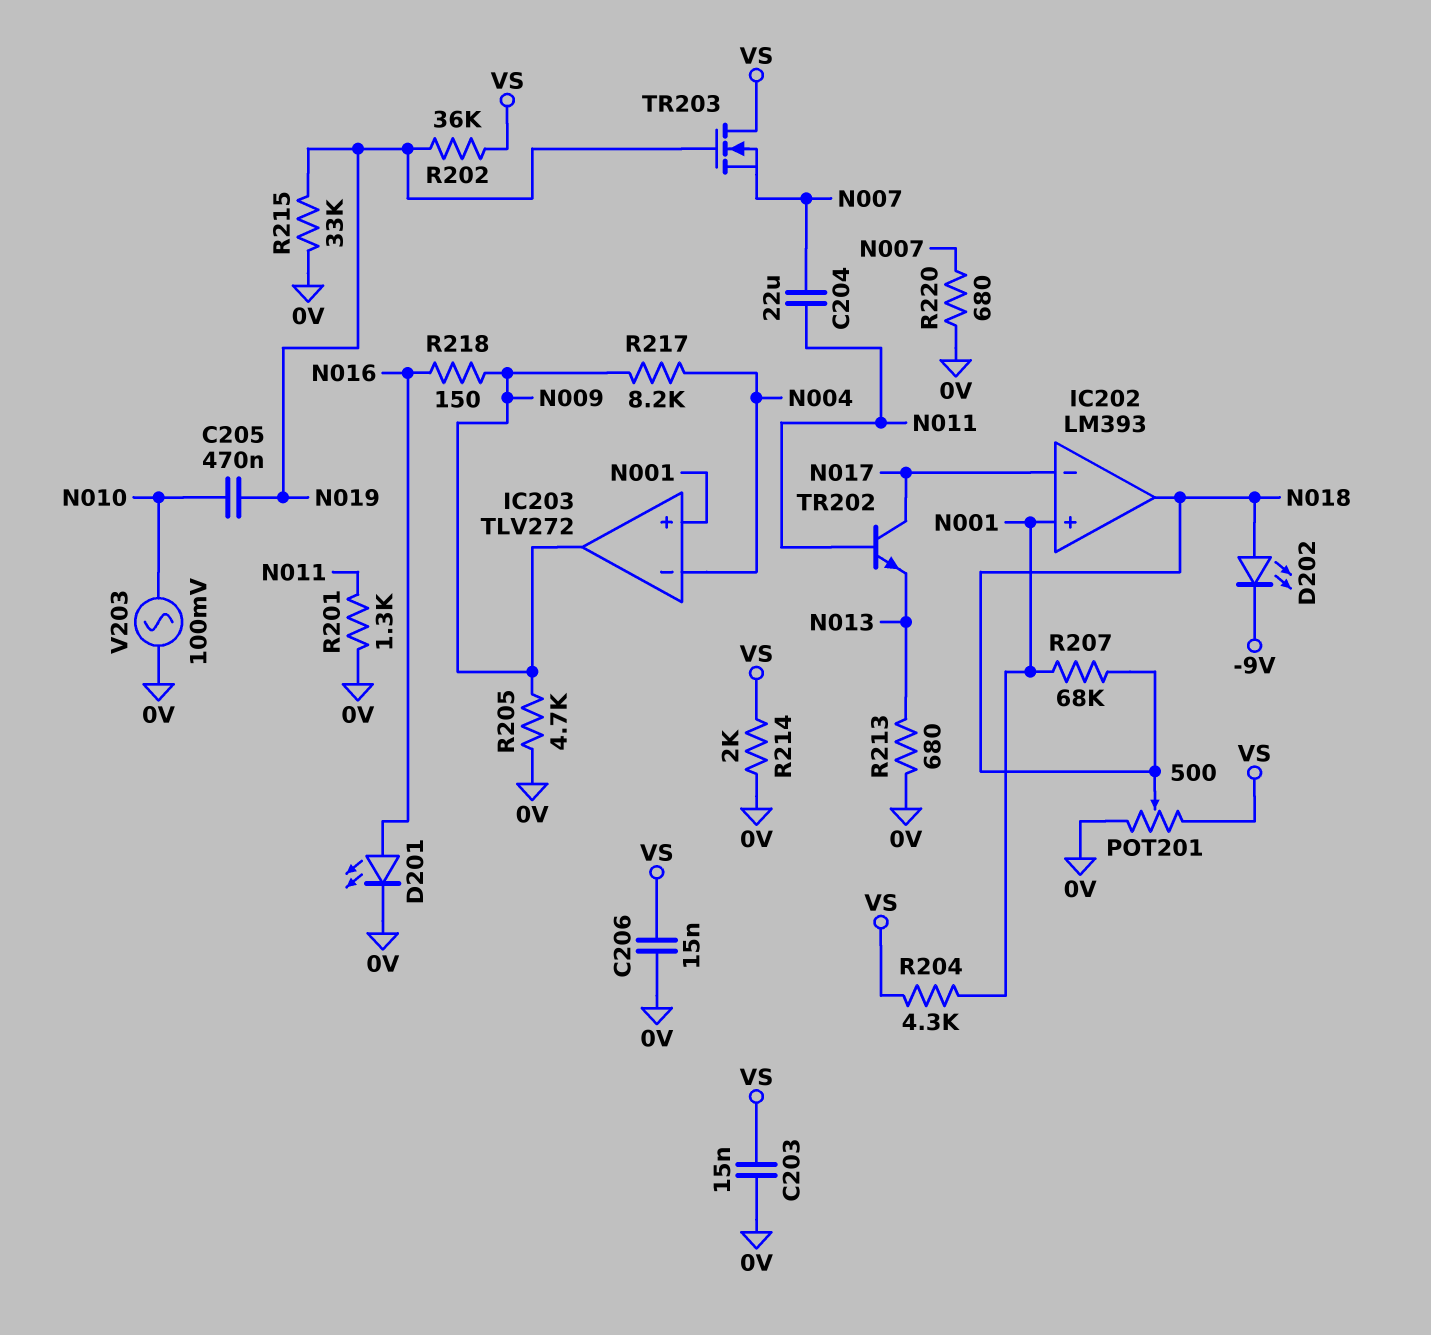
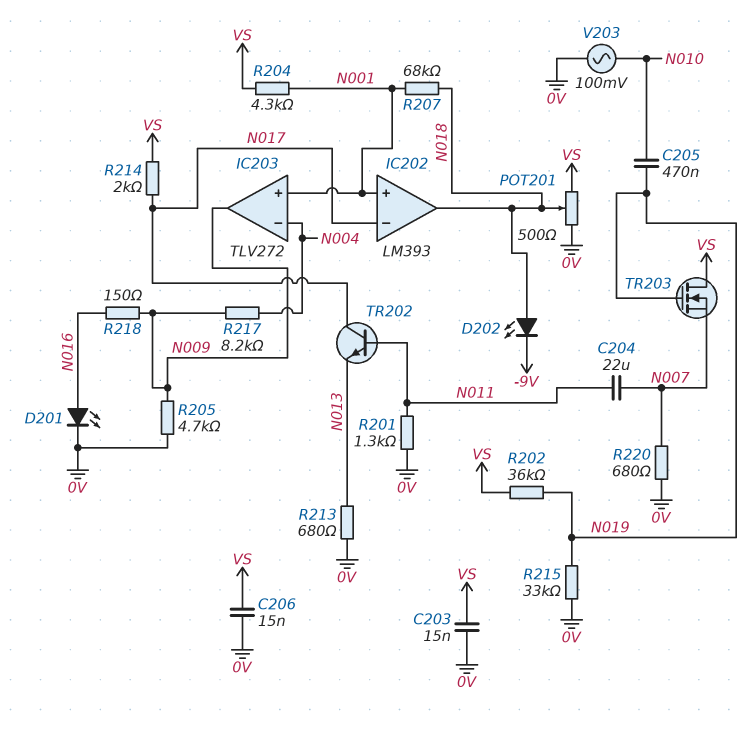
R214: 2k (0V, VS) -> 2k (N017, VS)

